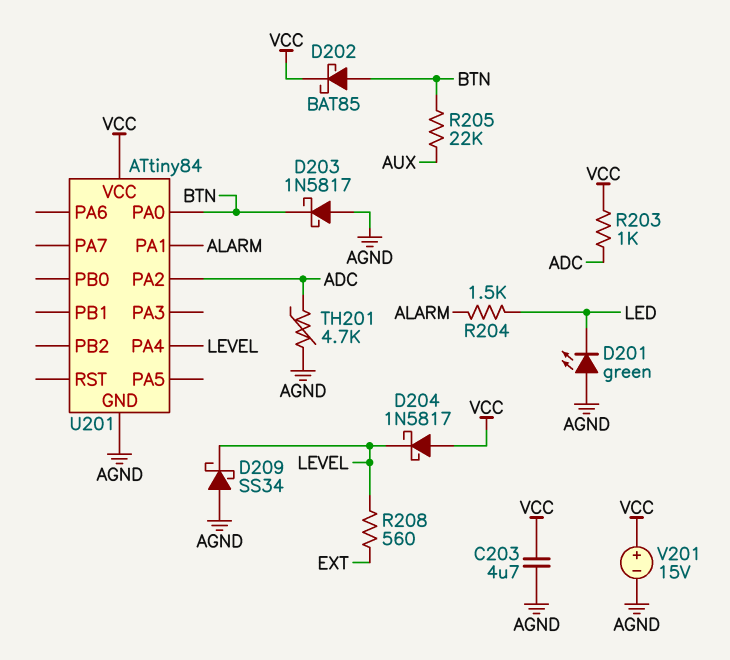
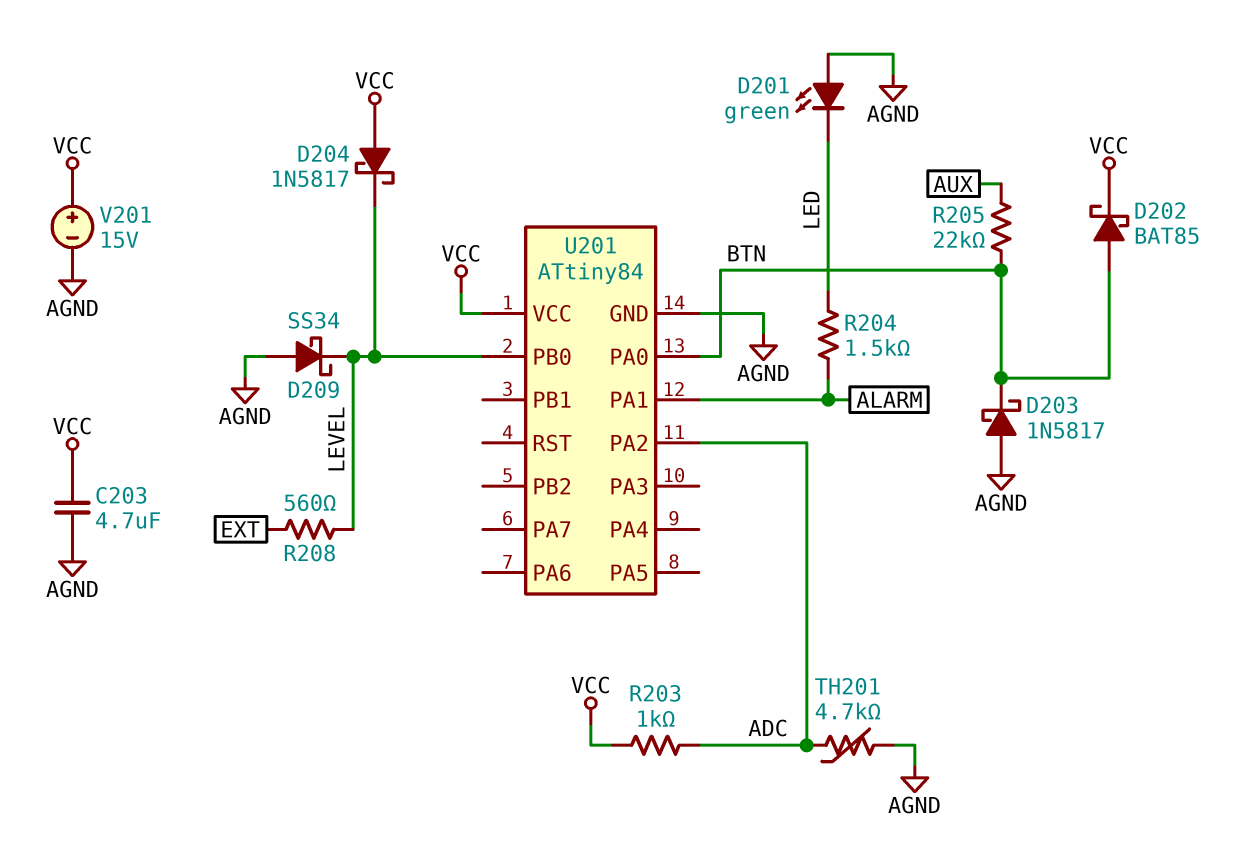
U201 pin PA4: LEVEL -> none
U201 pin PB0: none -> LEVEL

